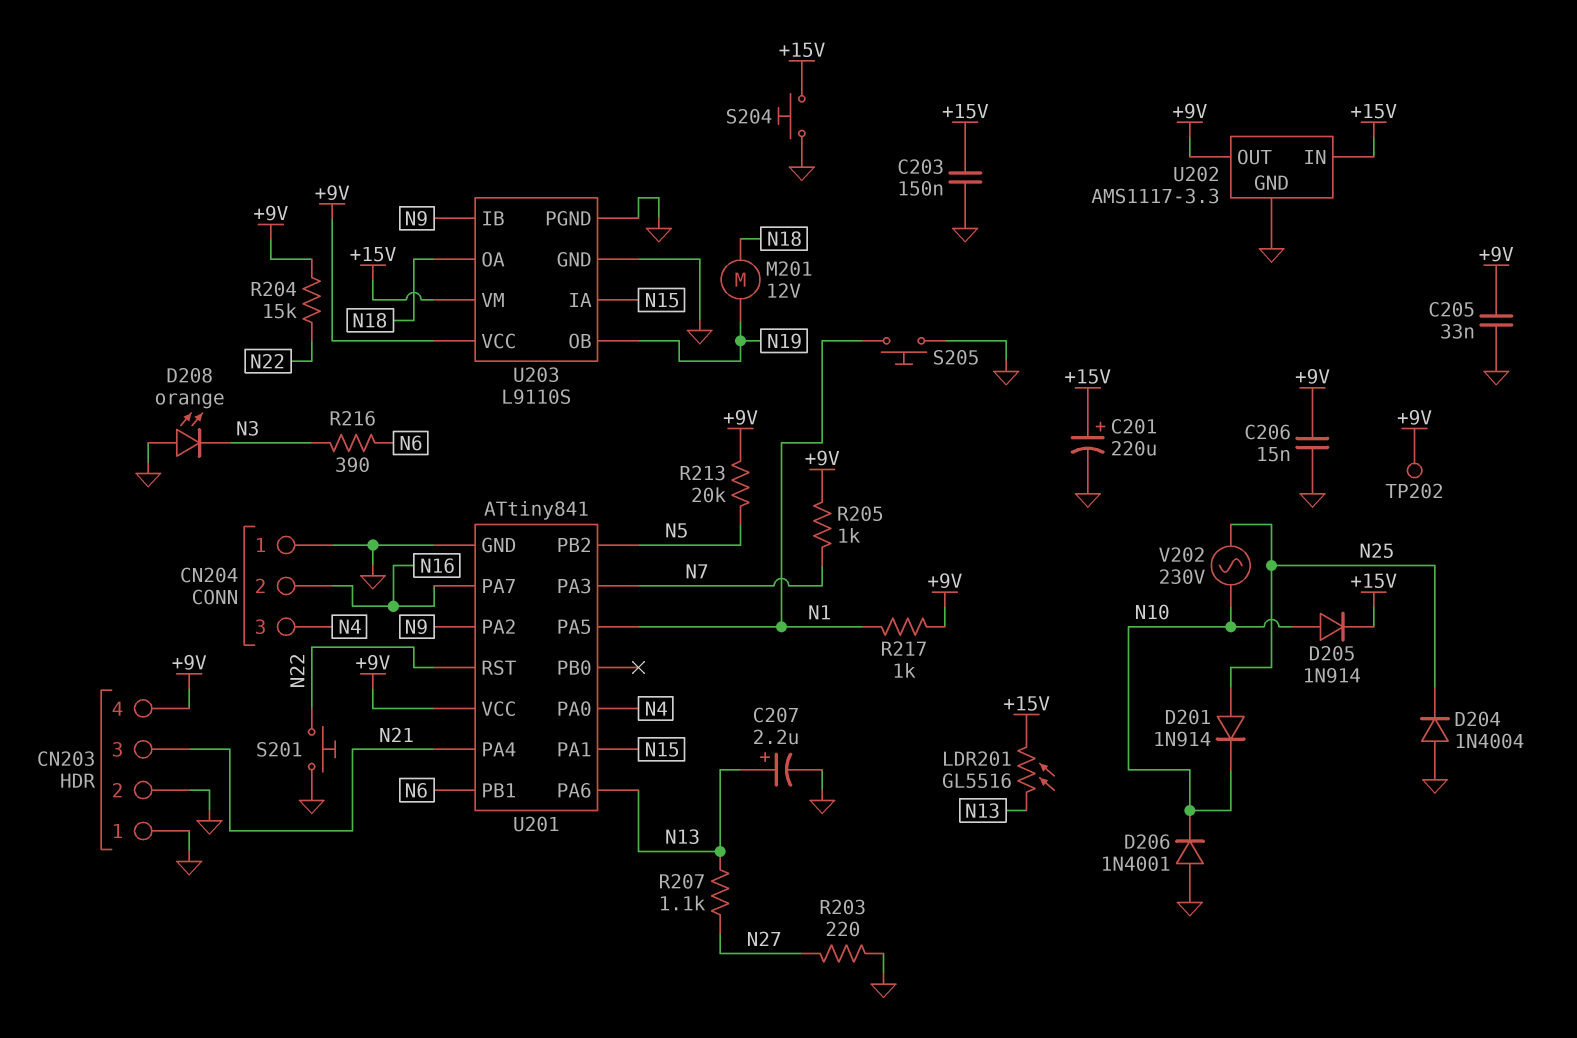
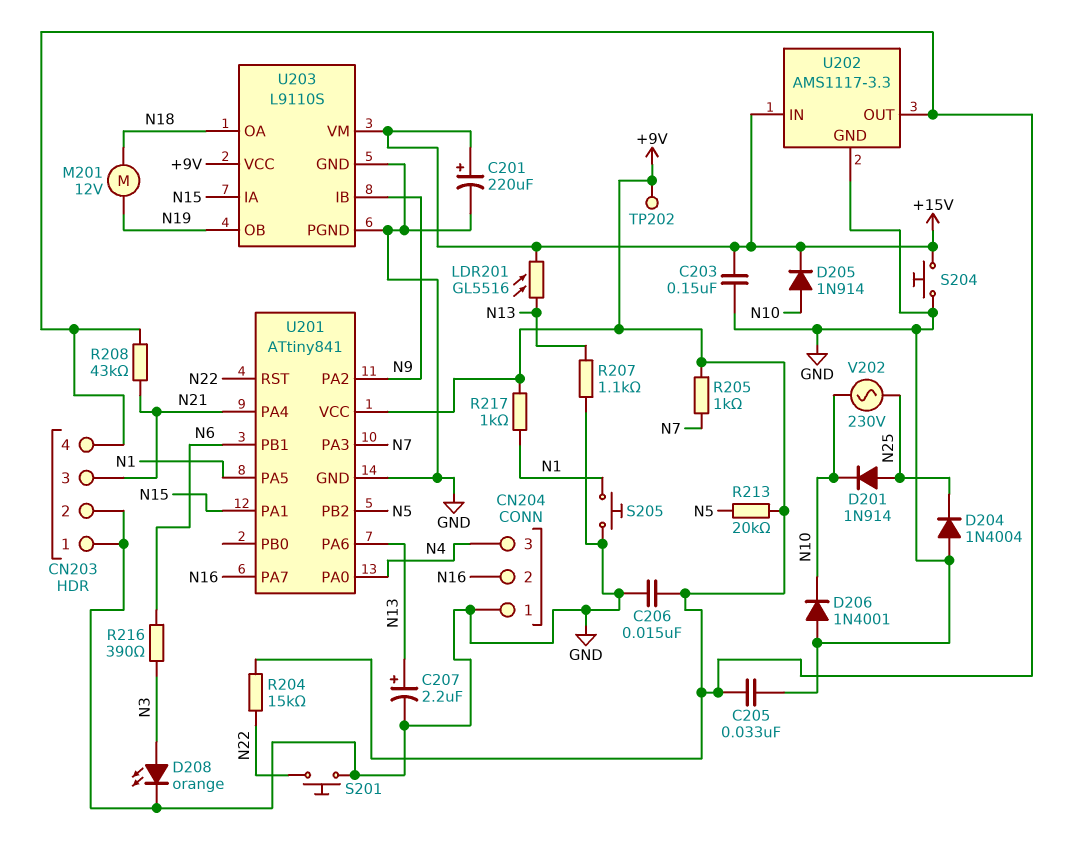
D208: LED orange (A GND, K N3) -> LED orange (A N3, K GND)
R203: 220 (GND, N27) -> none
R207: 1.1k (N13, N27) -> 1.1k (GND, N13)
R208: none -> 43k (+9V, N21)

